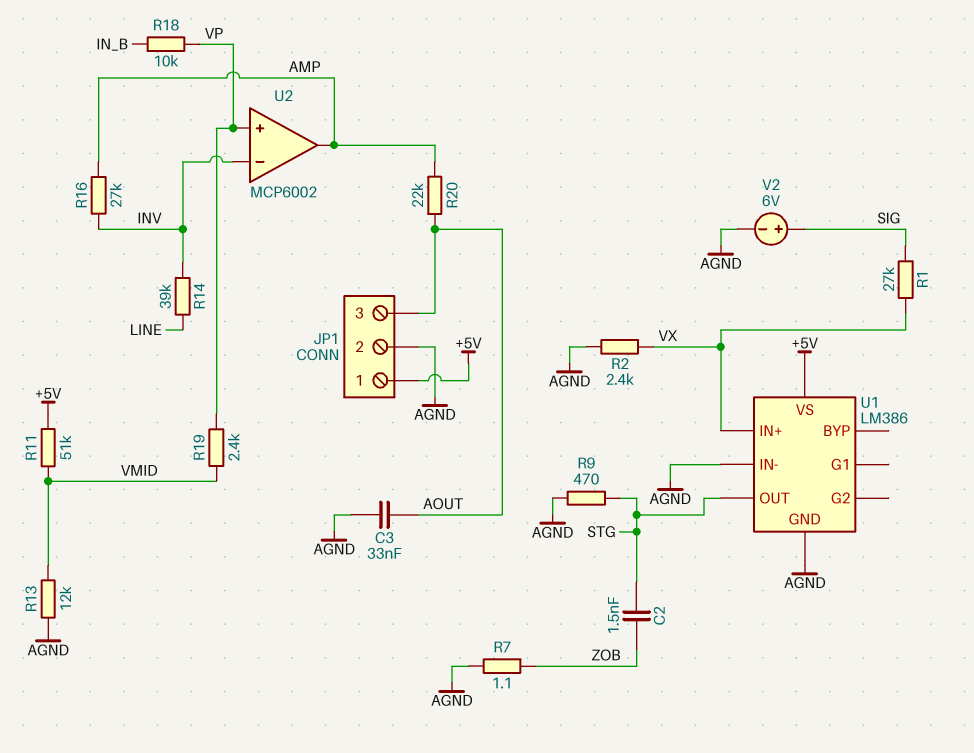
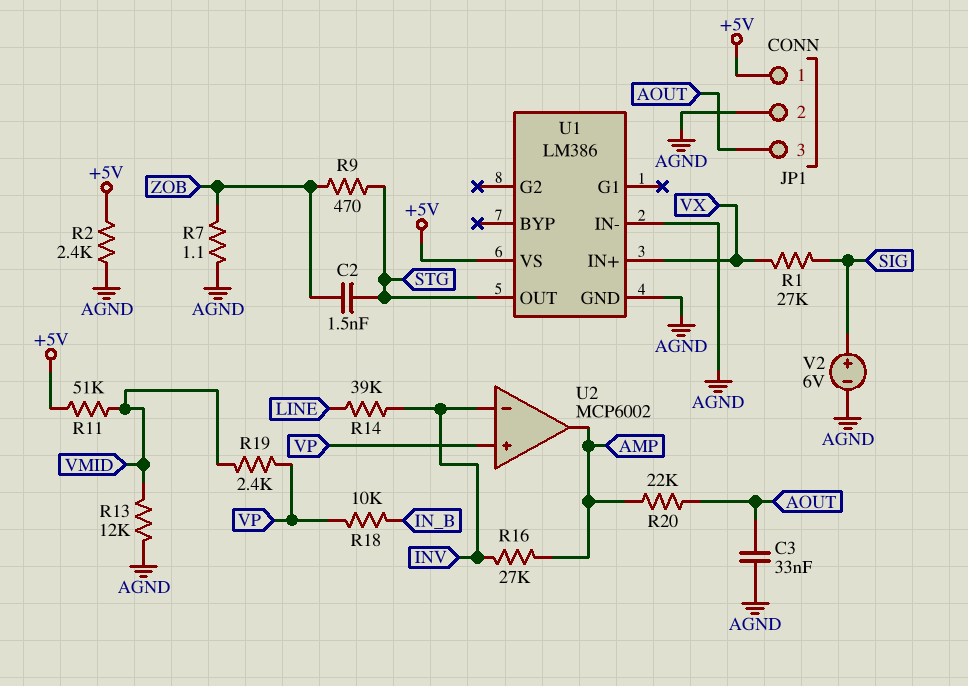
R2: 2.4k (AGND, VX) -> 2.4k (+5V, AGND)
R9: 470 (AGND, STG) -> 470 (STG, ZOB)

